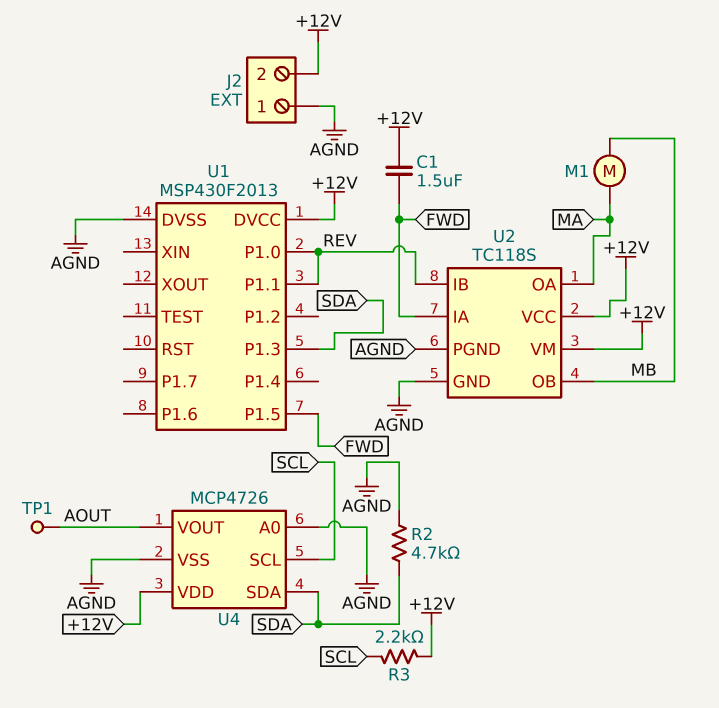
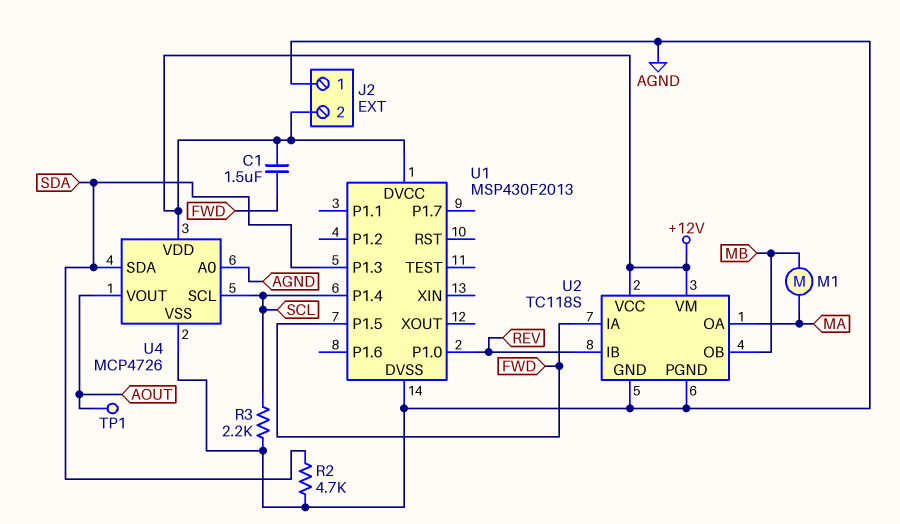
R3: 2.2k (+12V, SCL) -> 2.2k (AGND, SCL)
U1 pin P1.1: REV -> none
U1 pin P1.4: none -> SCL

